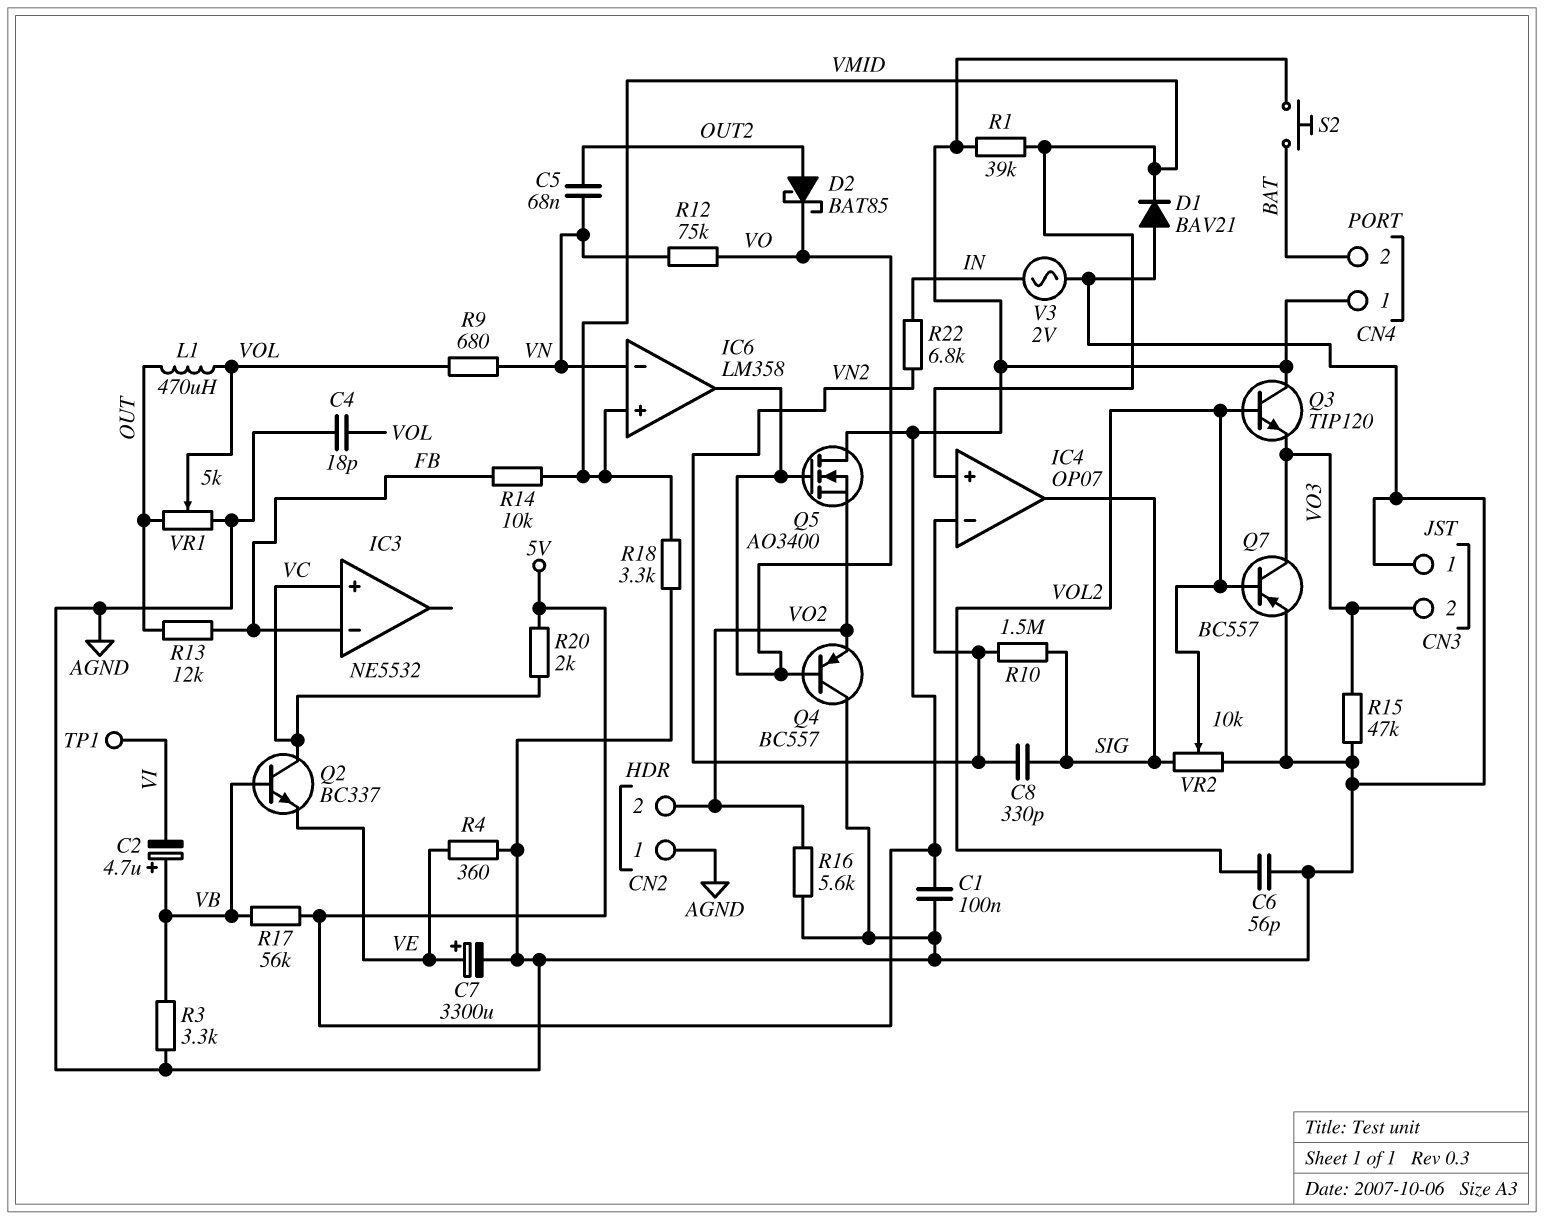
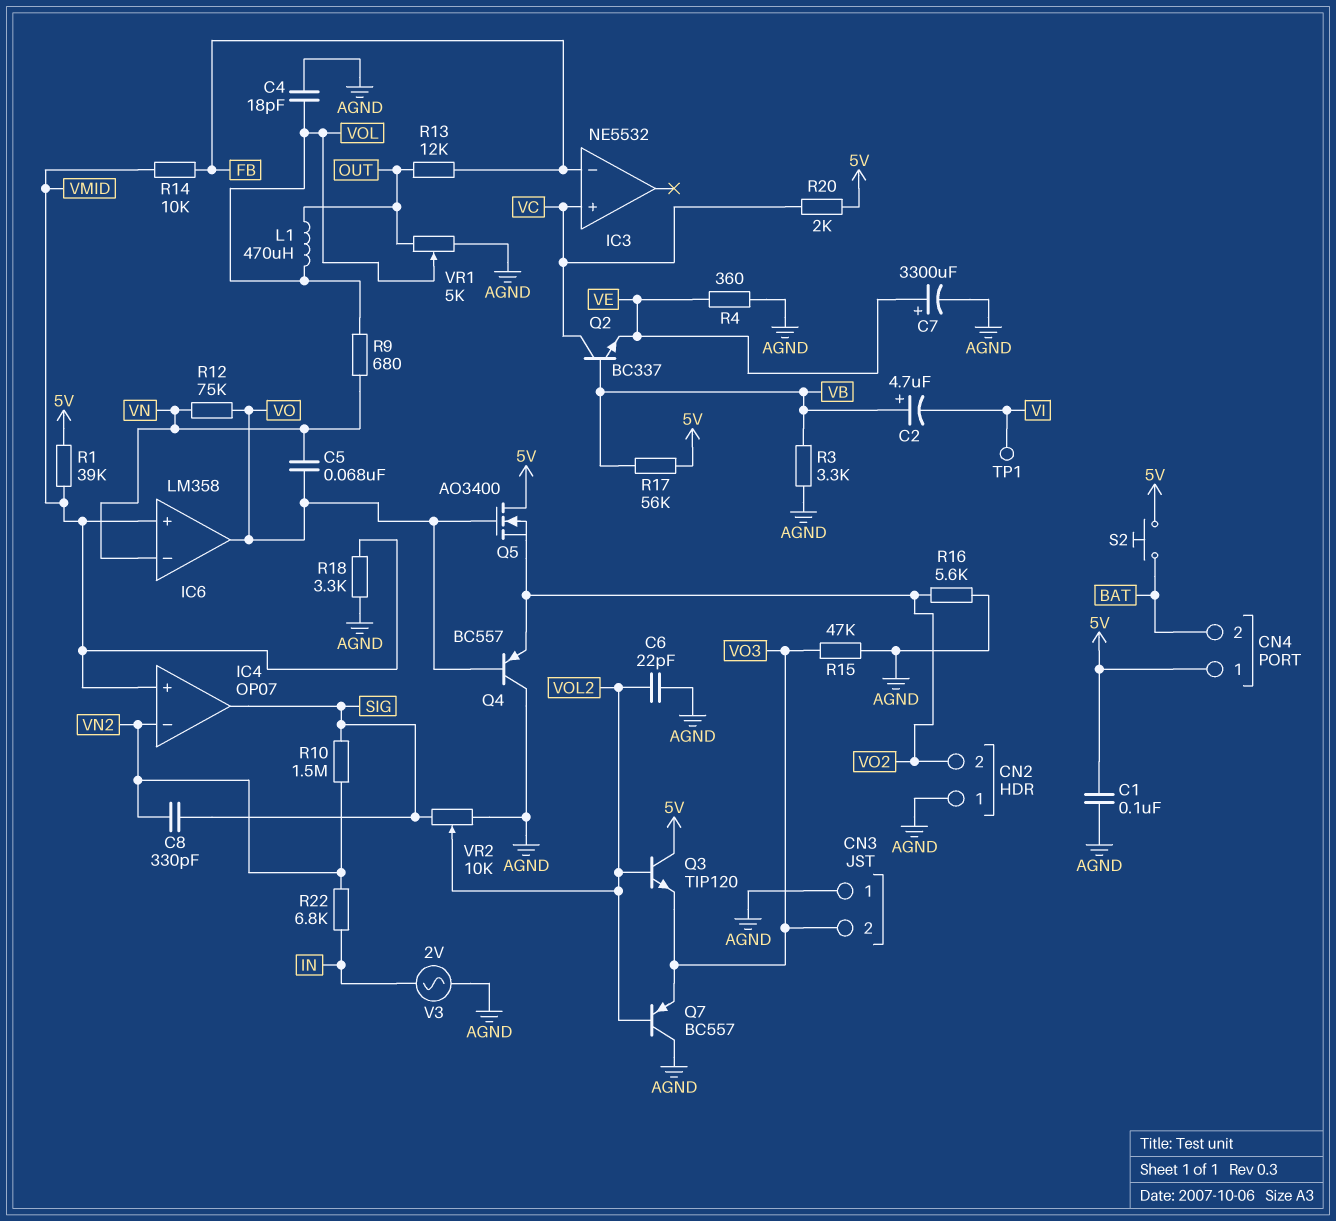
C5: 68nF (OUT2, VN) -> 68nF (VN, VO)
C6: 56pF (AGND, VOL2) -> 22pF (AGND, VOL2)
D1: diode BAV21 (A AGND, K VMID) -> none
D2: schottky BAT85 (A OUT2, K VO) -> none
Q7: PNP BC557 (B VOL2, C VO3, E AGND) -> PNP BC557 (B VOL2, C AGND, E VO3)

